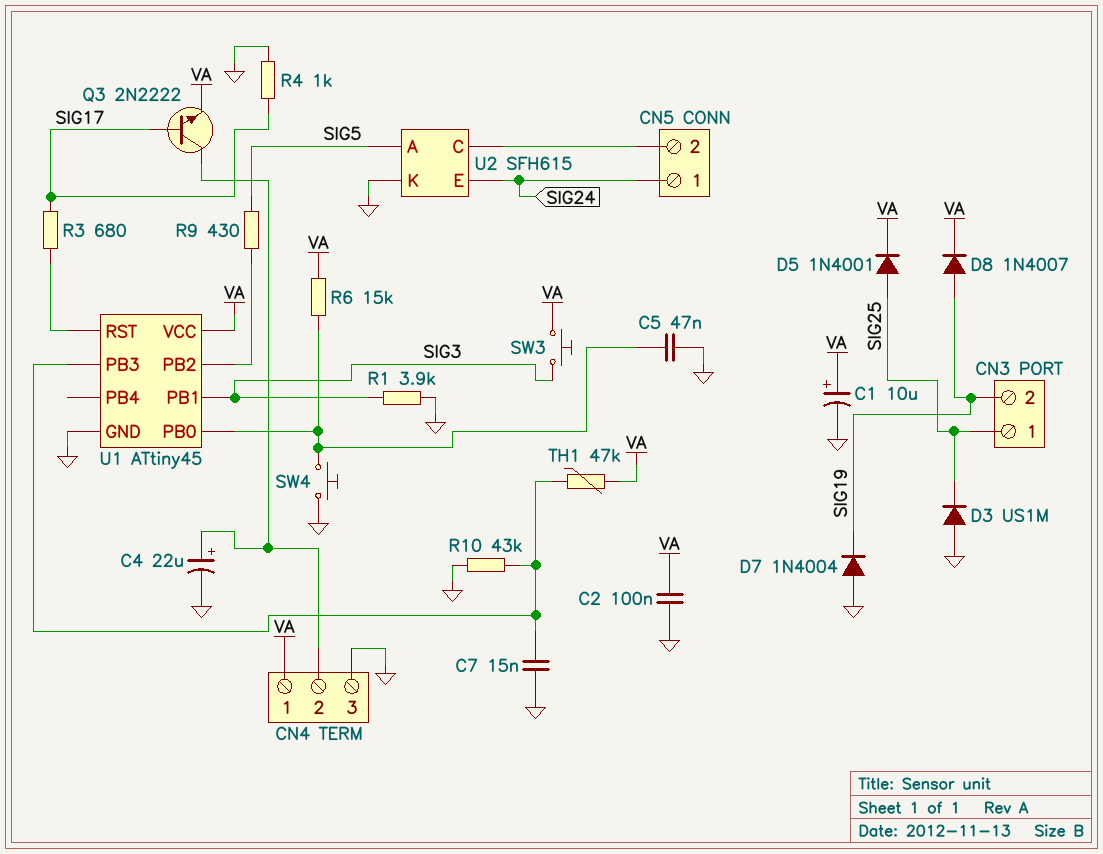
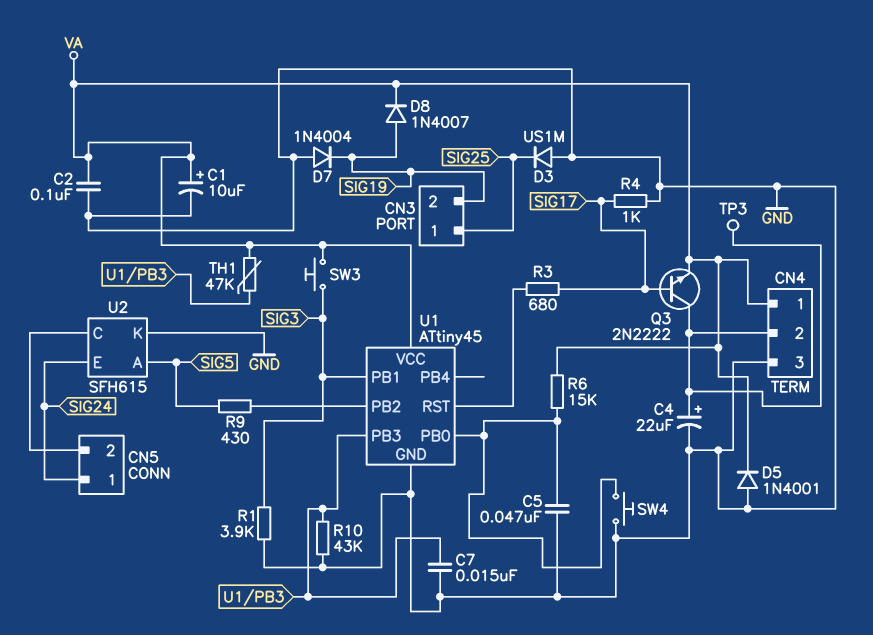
D5: diode 1N4001 (A SIG25, K VA) -> diode 1N4001 (A GND, K VA)
TP3: none -> test point (CN4/2)

